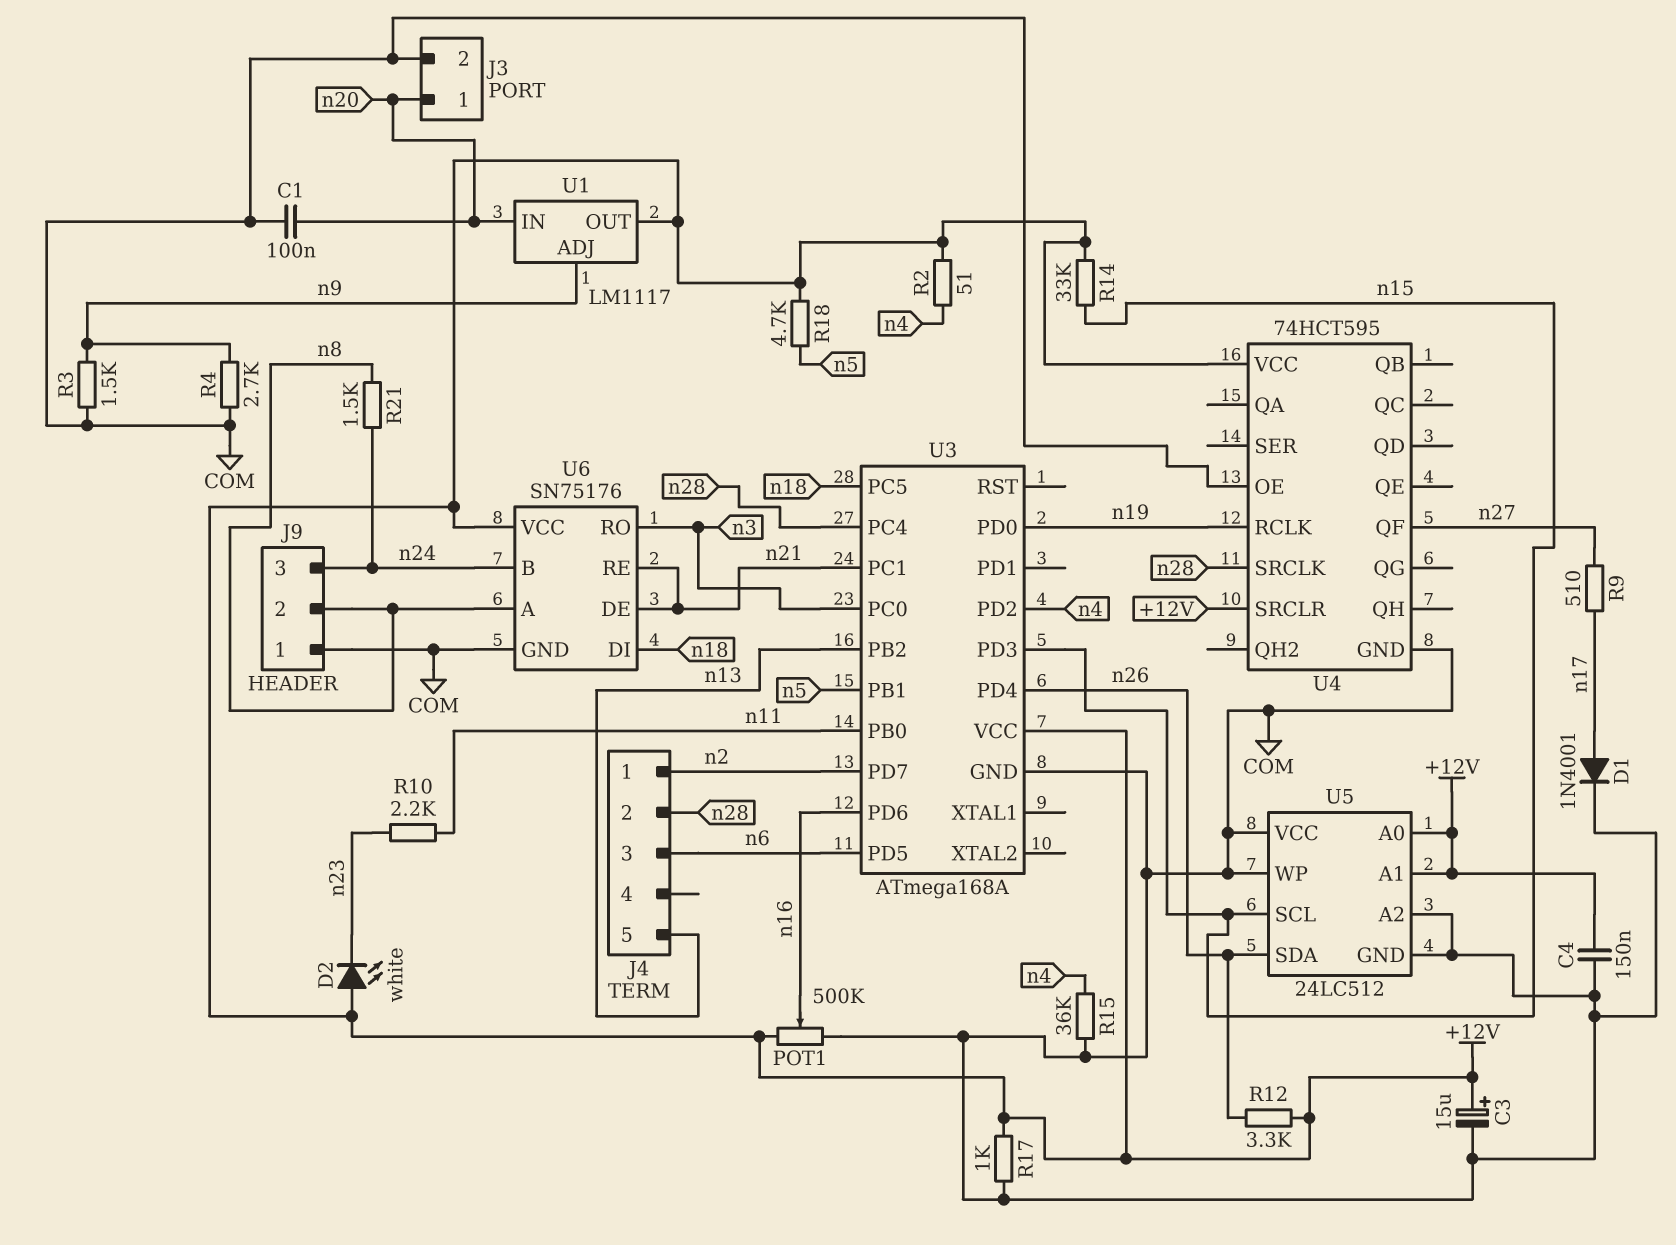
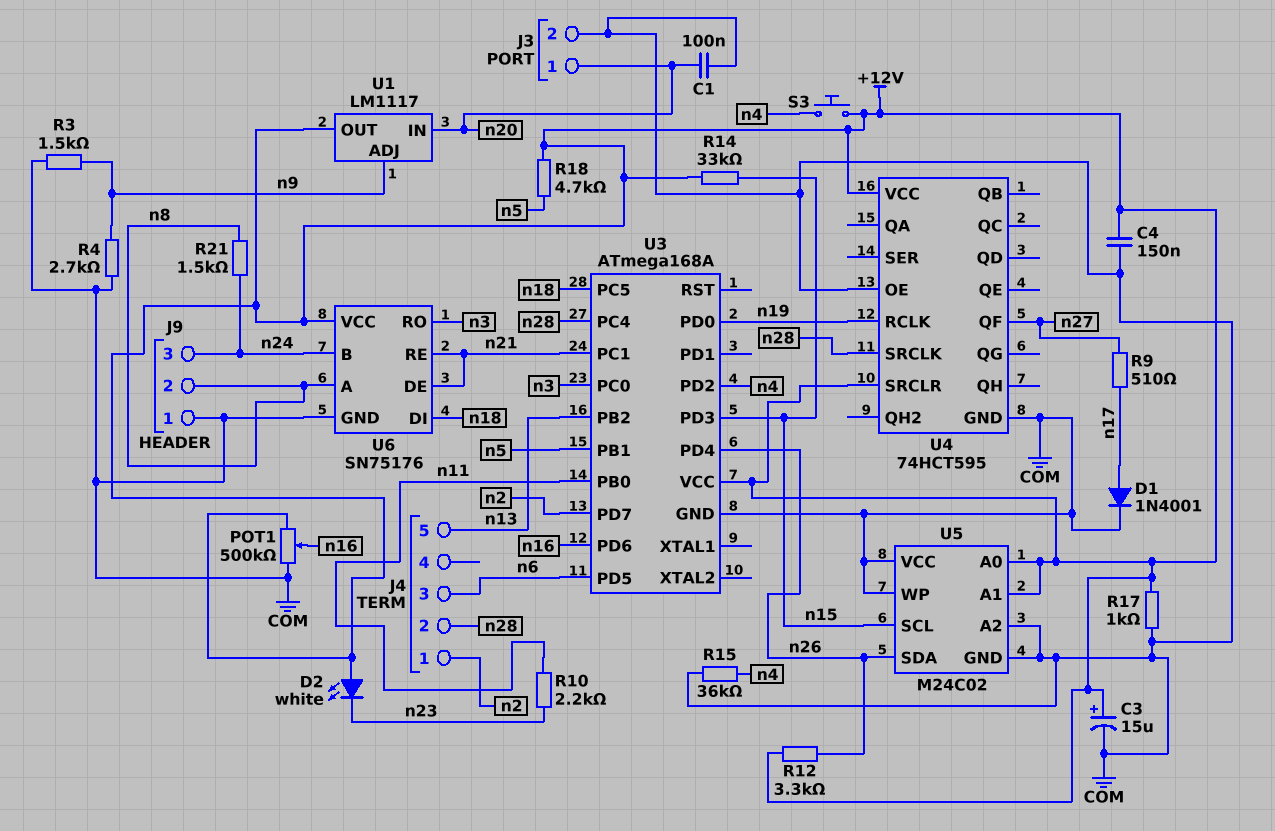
R2: 51 (+12V, n4) -> none
S3: none -> button (+12V, n4)
U5: 24LC512 -> M24C02

